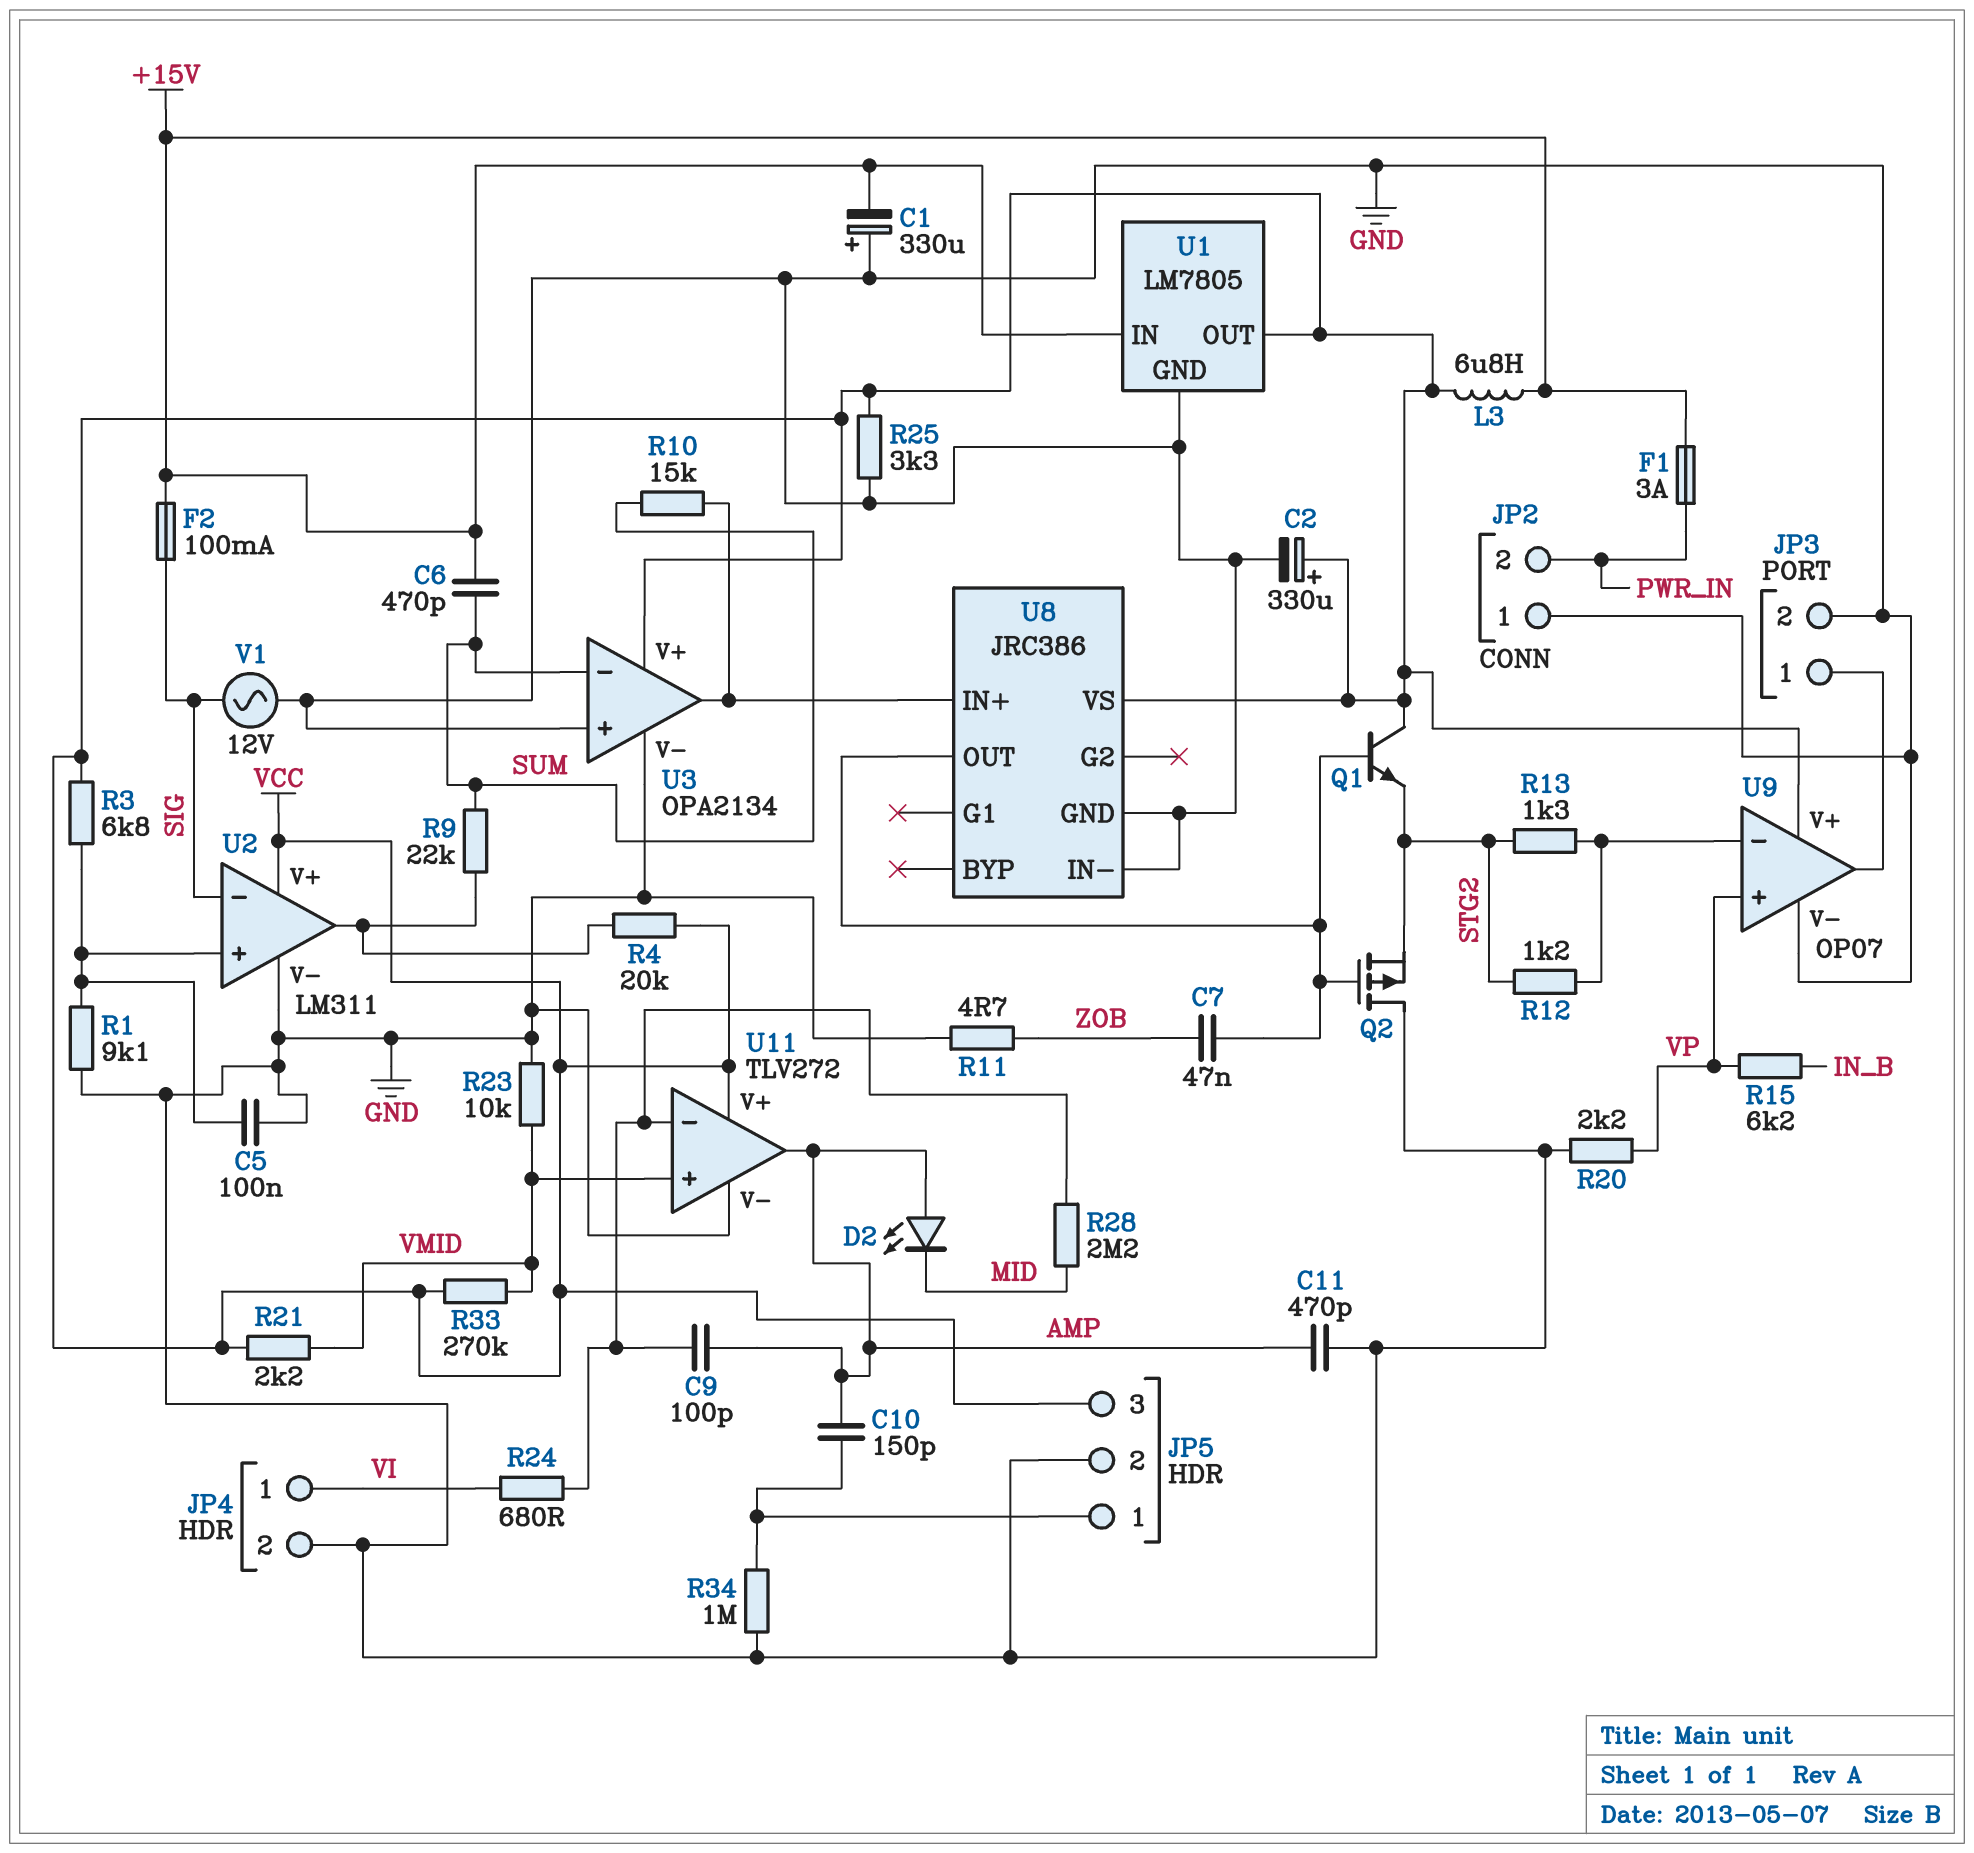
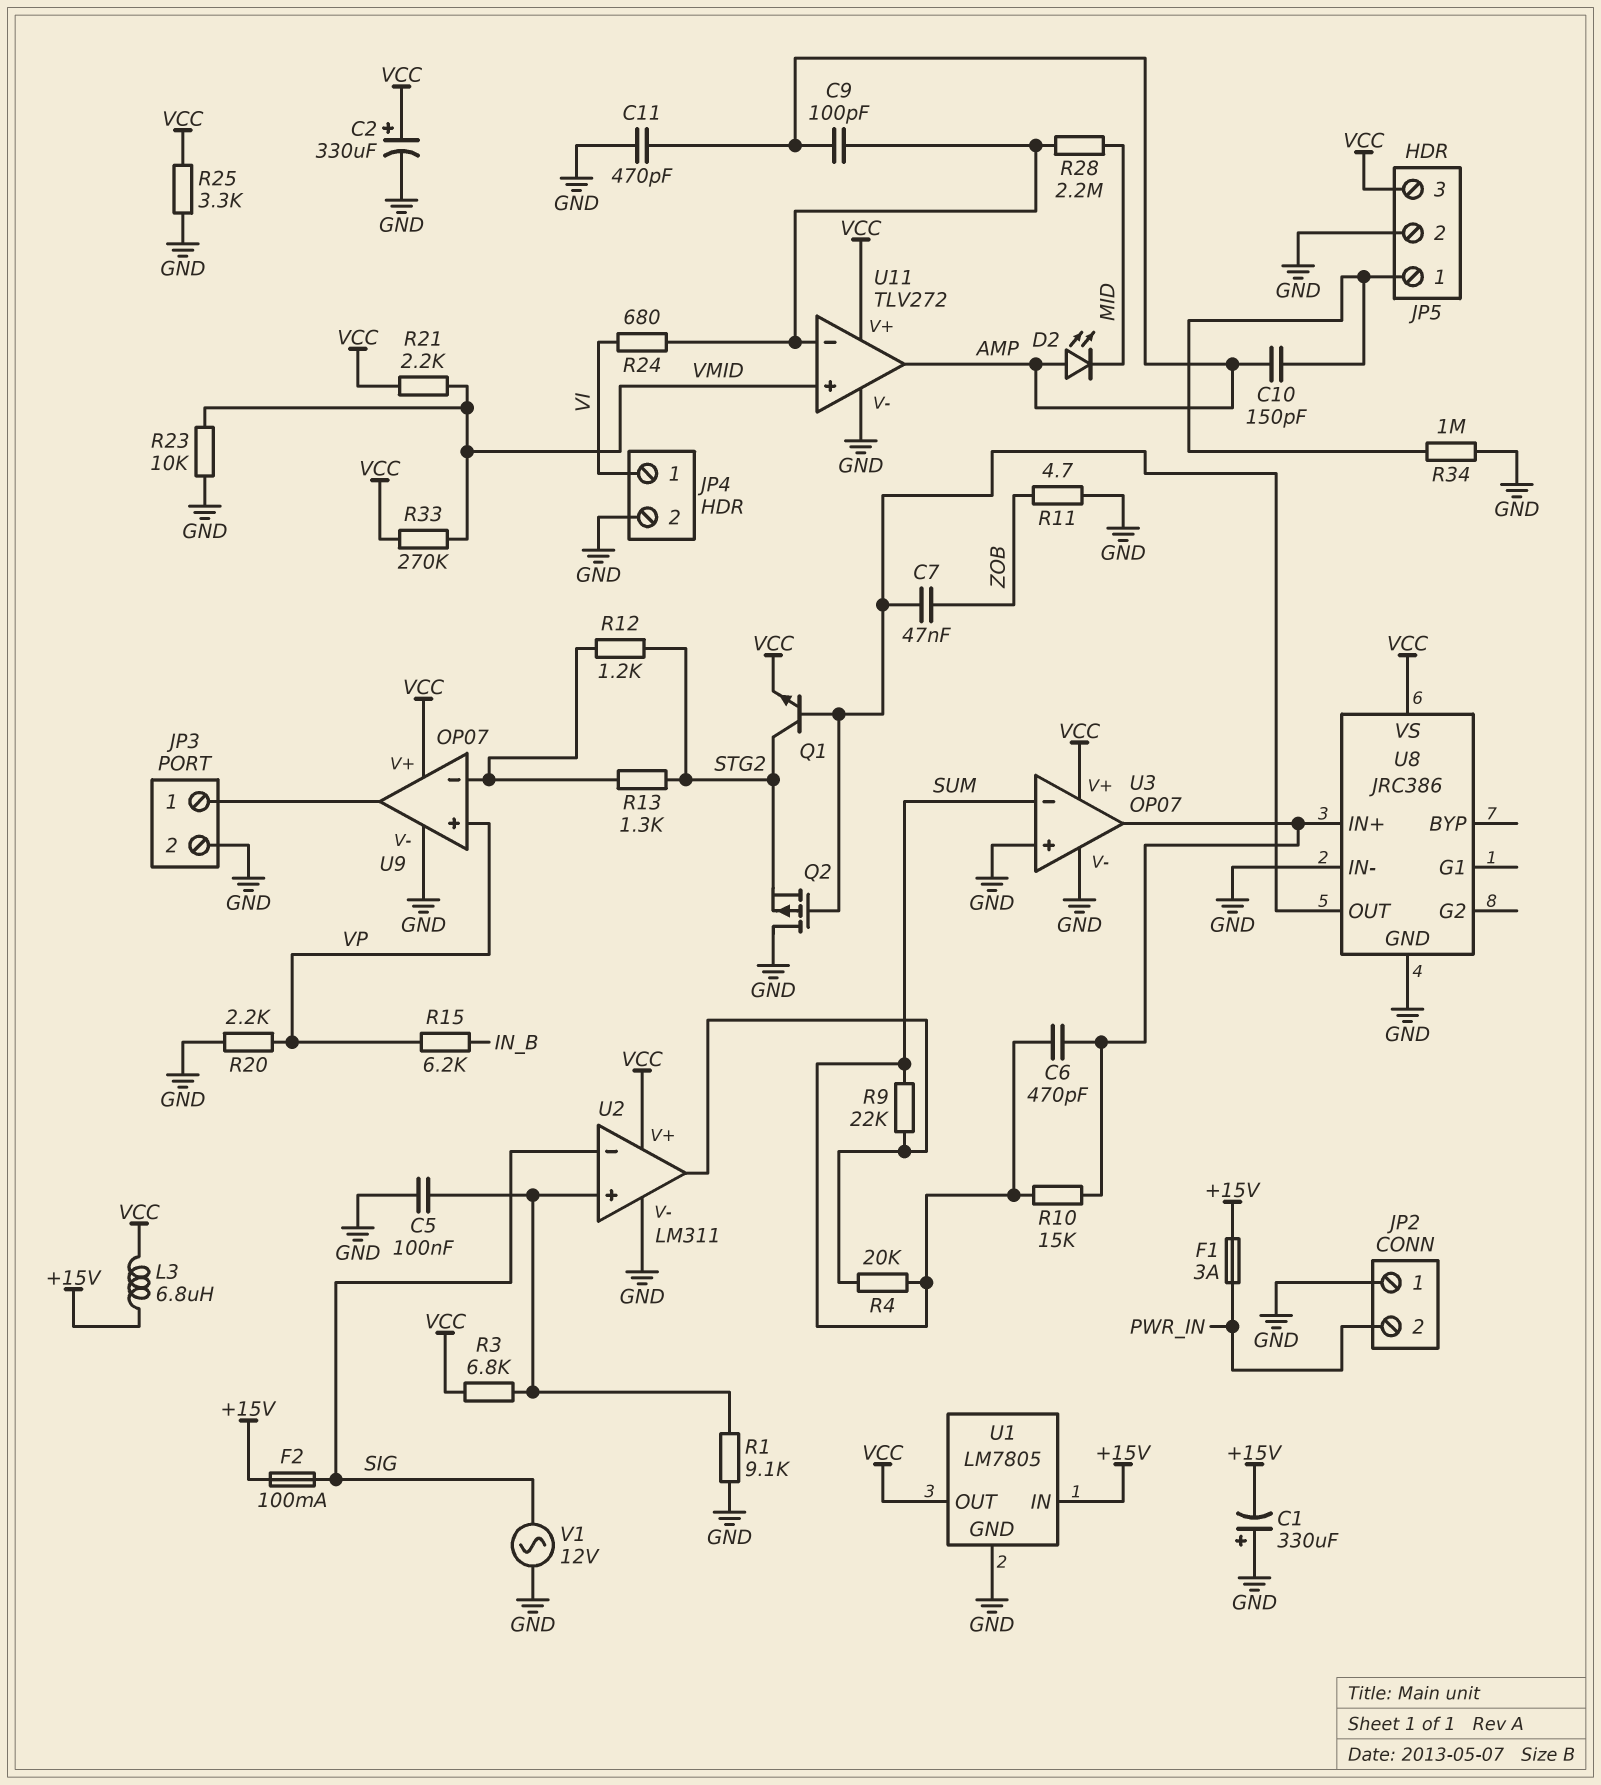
C6: 470pF (+15V, SUM) -> 470pF (SUM, U3/out)
Q1: NPN (B U8/OUT, C VCC, E STG2) -> NPN (B U8/OUT, C STG2, E VCC)
R4: 20k (U2/out, VCC) -> 20k (SUM, U2/out)
U3: OPA2134 -> OP07

